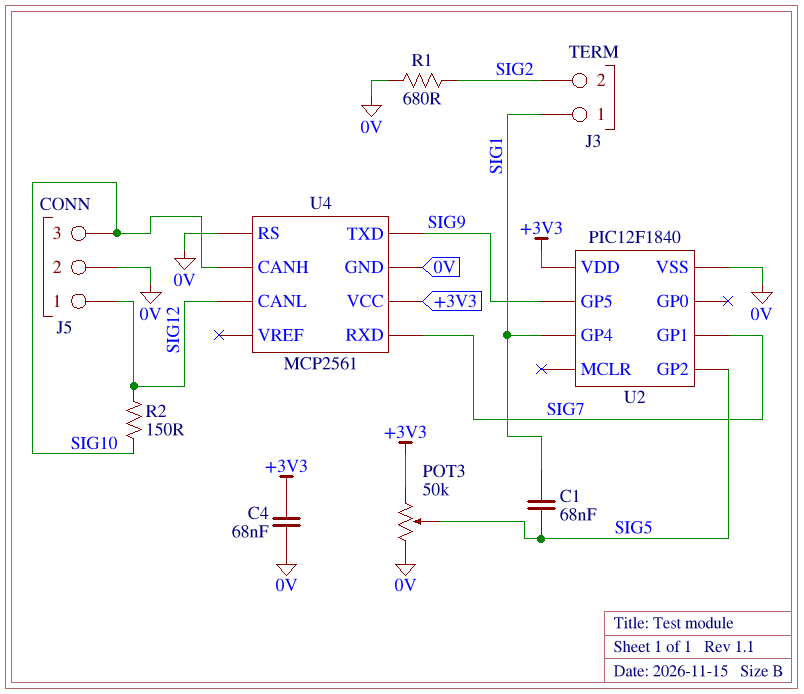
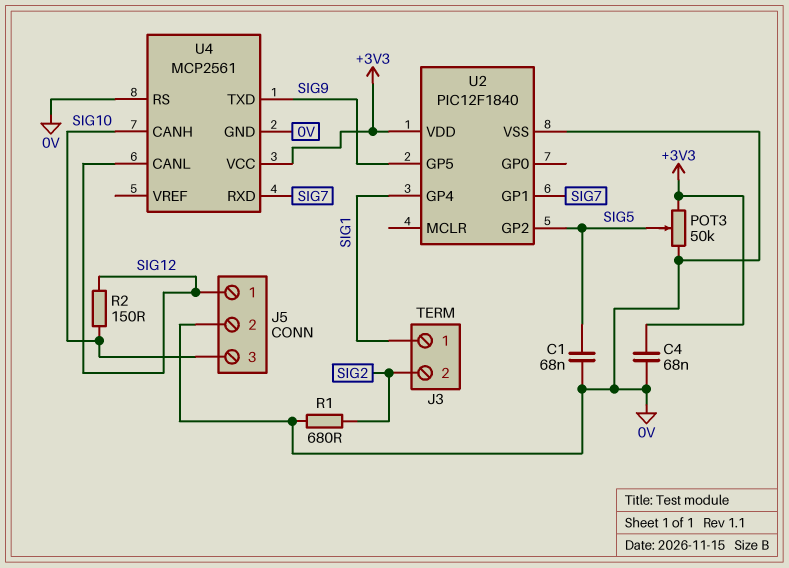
C1: 68nF (SIG1, SIG5) -> 68nF (0V, SIG5)

